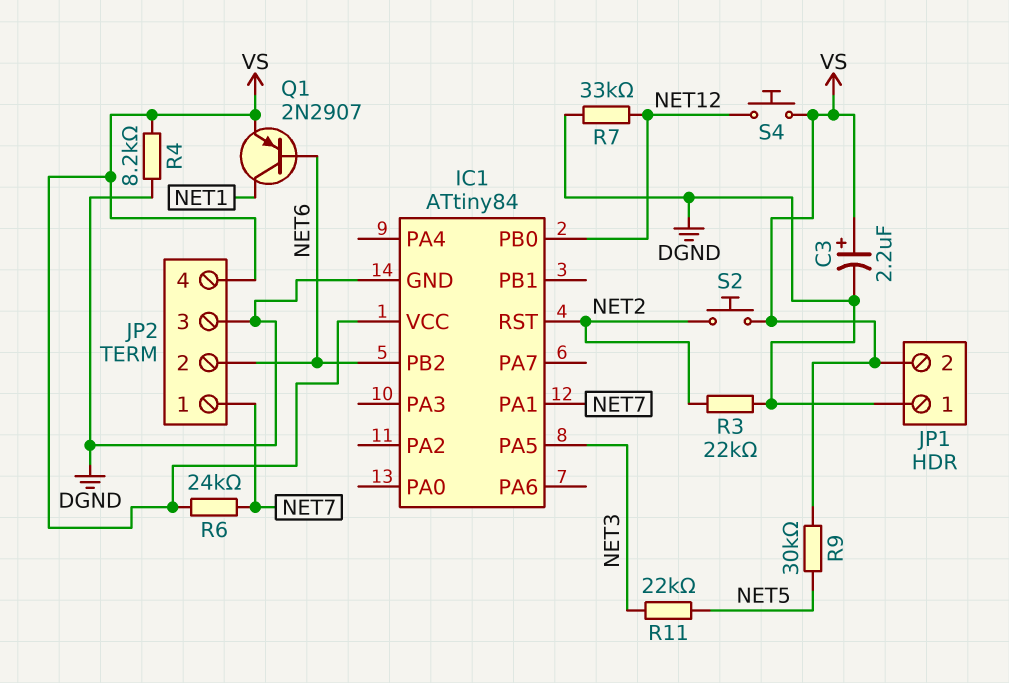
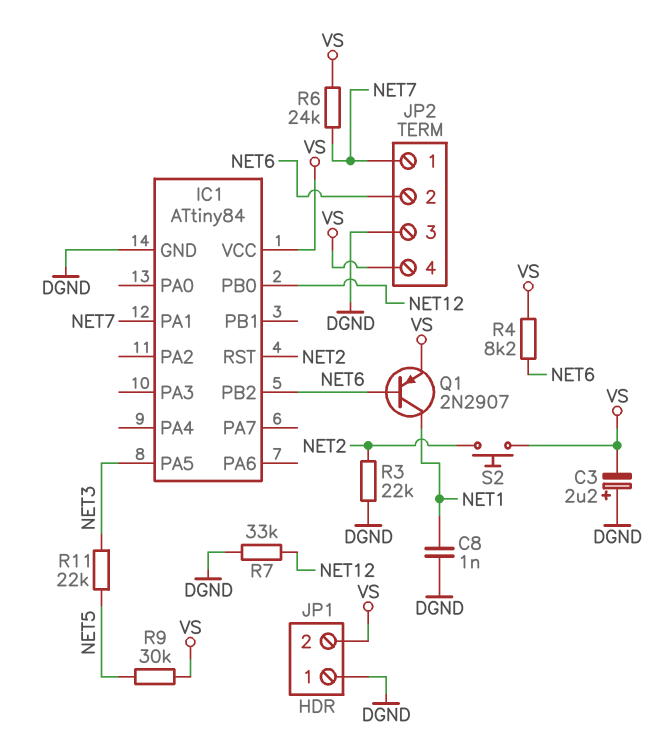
C3: 2.2uF (plus VS, minus DGND) -> 2.2uF (plus DGND, minus VS)
C8: none -> 1nF (DGND, NET1)
R4: 8.2k (DGND, VS) -> 8.2k (NET6, VS)
S4: button (NET12, VS) -> none

